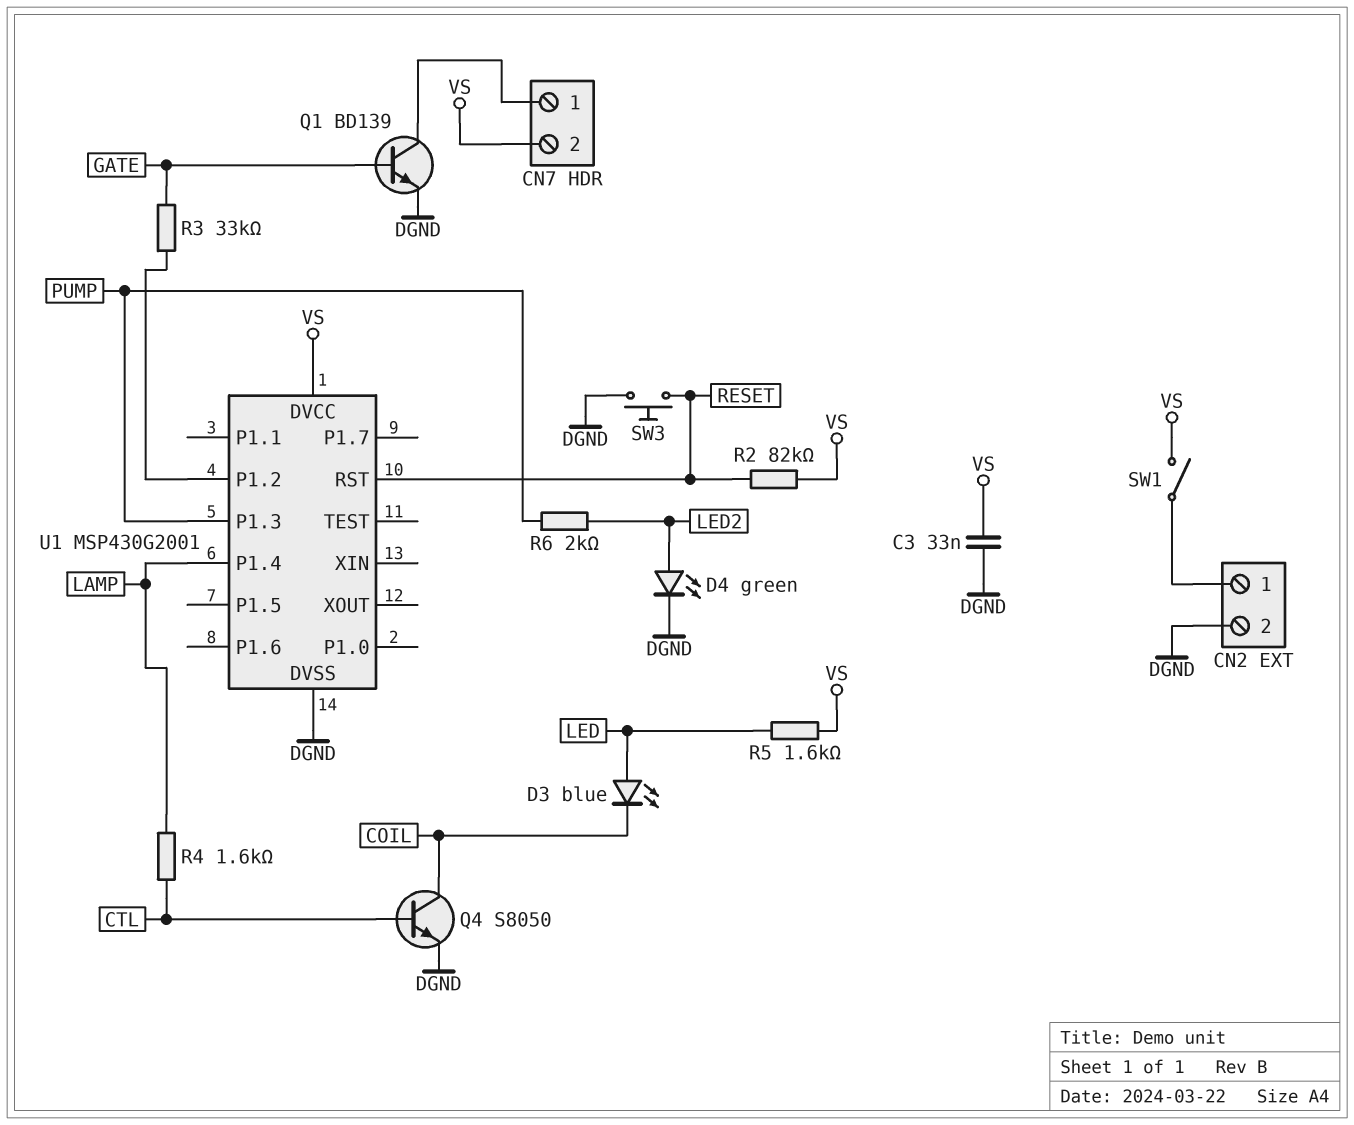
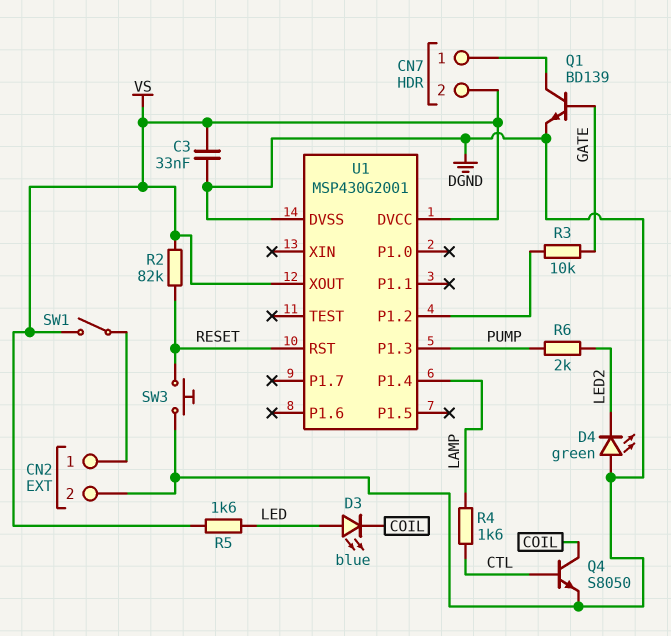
D4: LED green (A LED2, K DGND) -> LED green (A DGND, K LED2)
R3: 33k (GATE, U1/P1.2) -> 10k (GATE, U1/P1.2)
U1 pin XOUT: none -> VS

